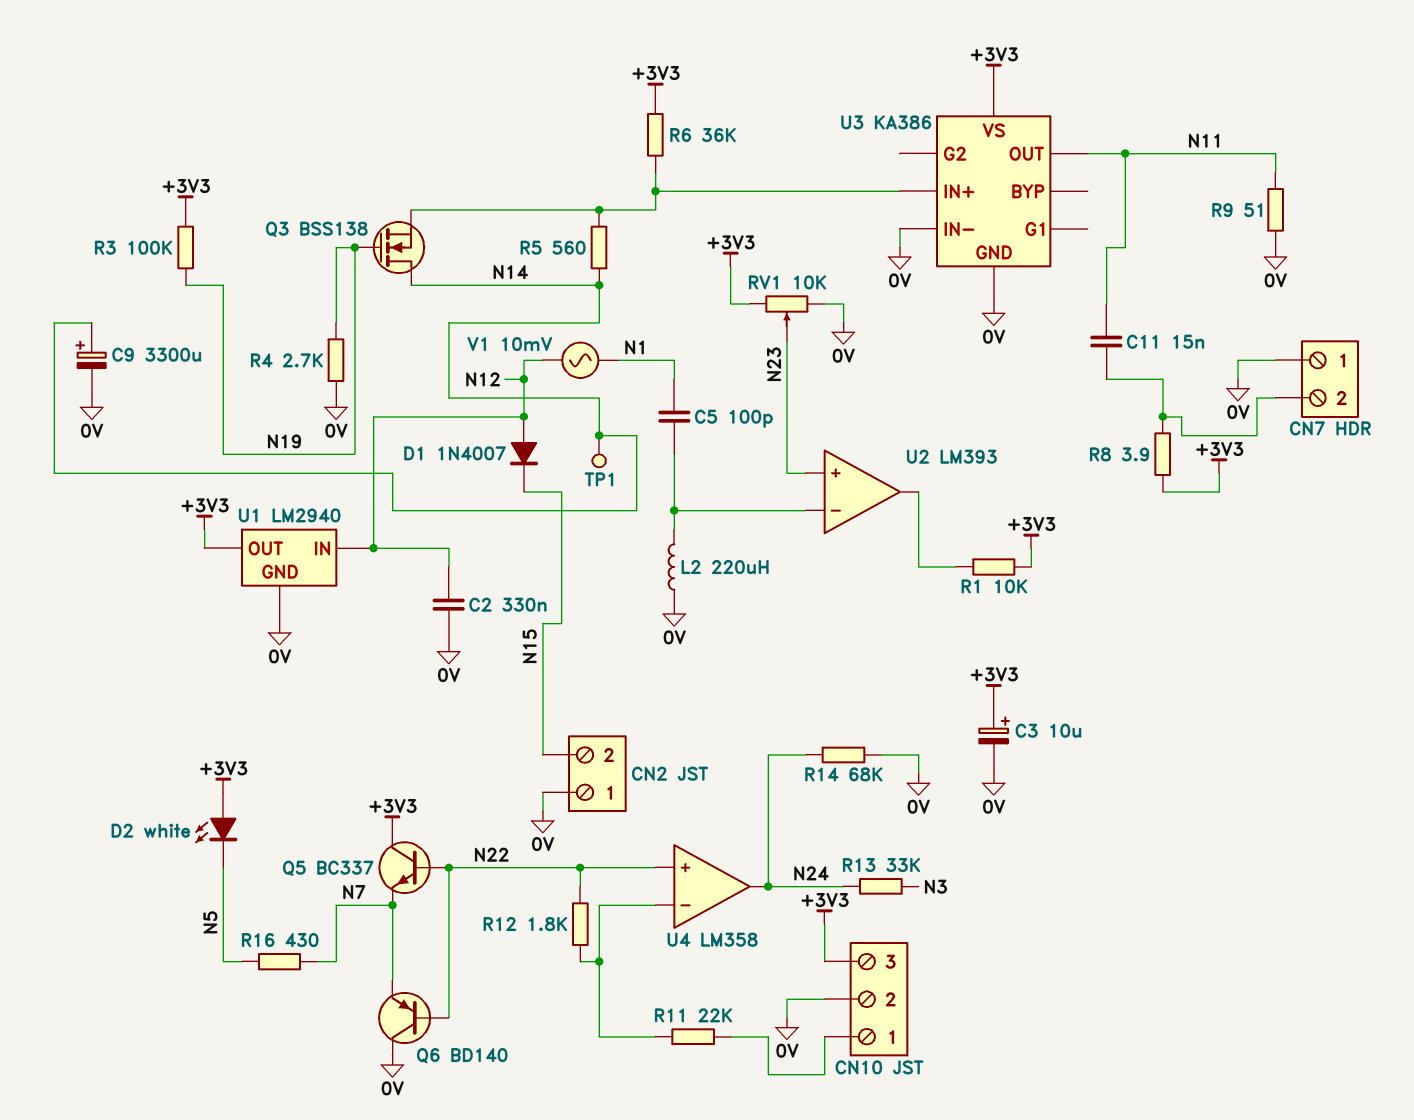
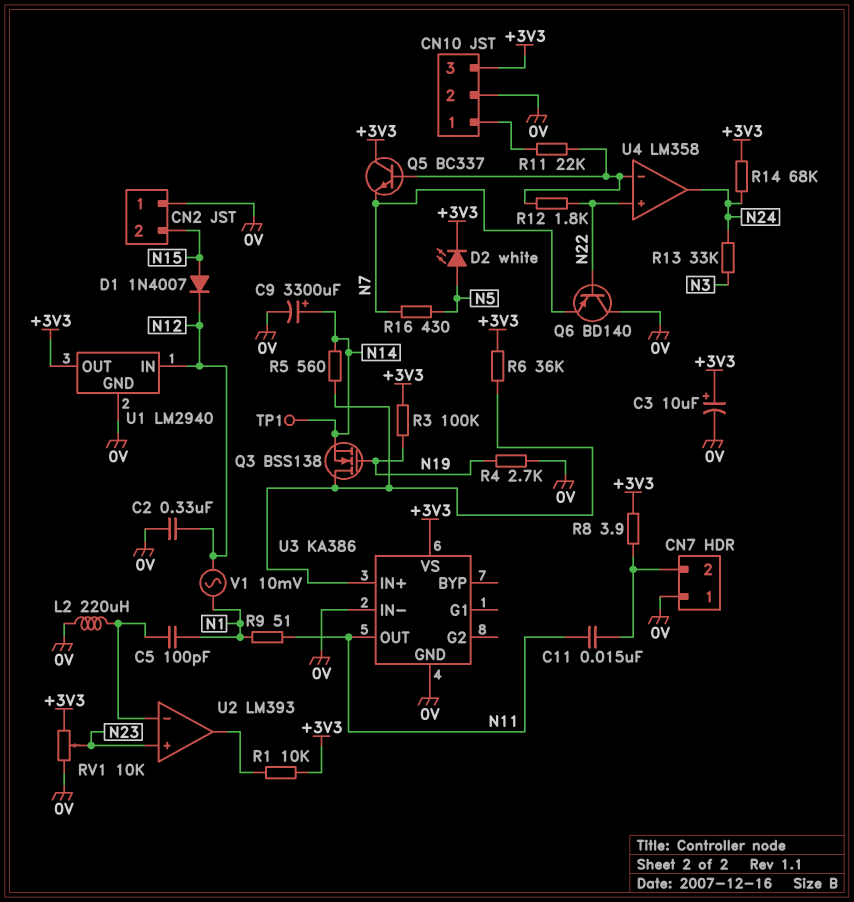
D1: diode 1N4007 (A N12, K N15) -> diode 1N4007 (A N15, K N12)
D2: LED white (A +3V3, K N5) -> LED white (A N5, K +3V3)
Q3: NMOS BSS138 (G N19, D N14, S U3/IN+) -> NMOS BSS138 (G N19, D U3/IN+, S N14)
Q5: NPN BC337 (B N22, C +3V3, E N7) -> NPN BC337 (B U4/in-, C +3V3, E N7)
R9: 51 (0V, N11) -> 51 (N1, N11)
R14: 68k (0V, N24) -> 68k (+3V3, N24)

